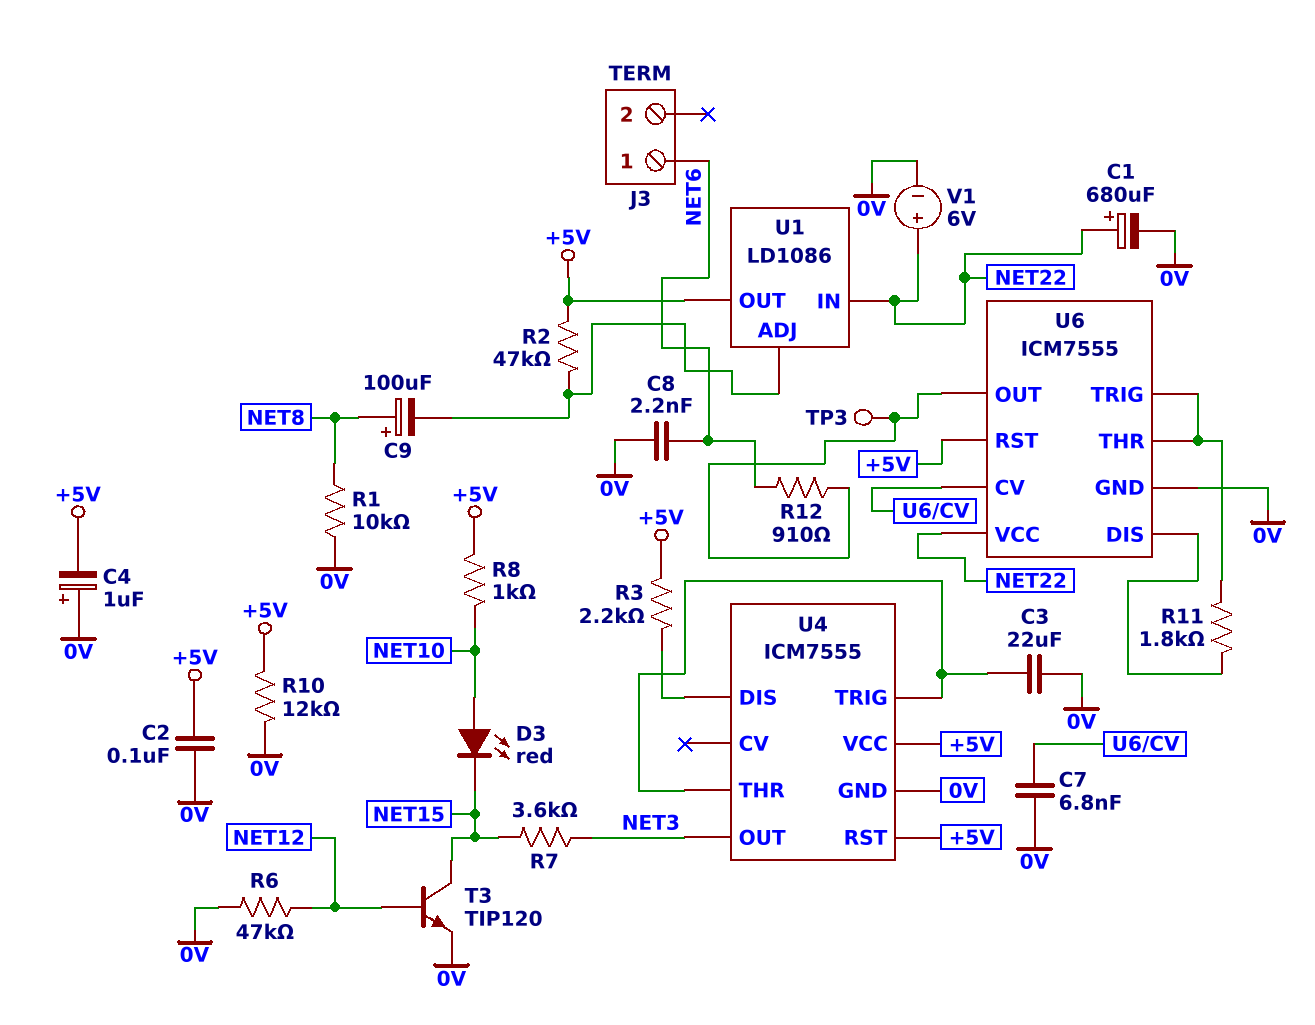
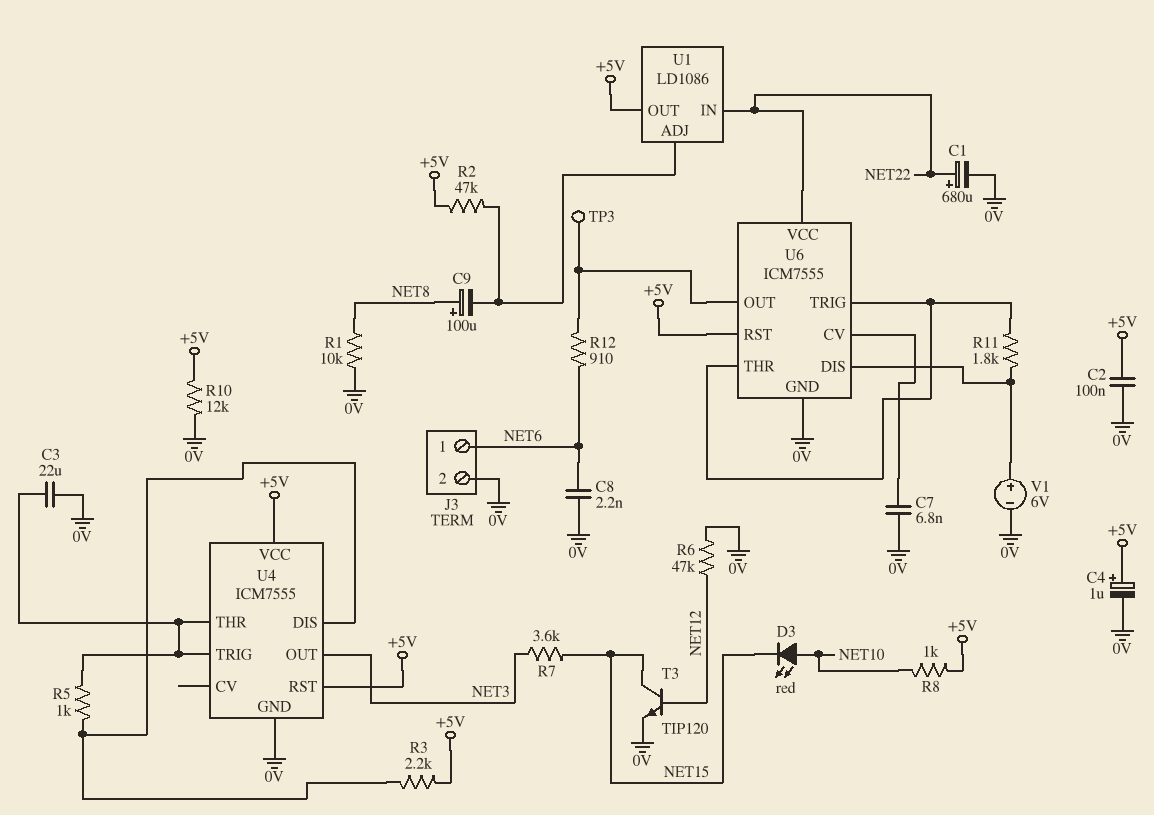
C4: 1uF (plus 0V, minus +5V) -> 1uF (plus +5V, minus 0V)
J3 pin 2: none -> 0V
R5: none -> 1k (U4/DIS, U4/THR)
V1: 6V (plus NET22, minus 0V) -> 6V (plus U6/DIS, minus 0V)

